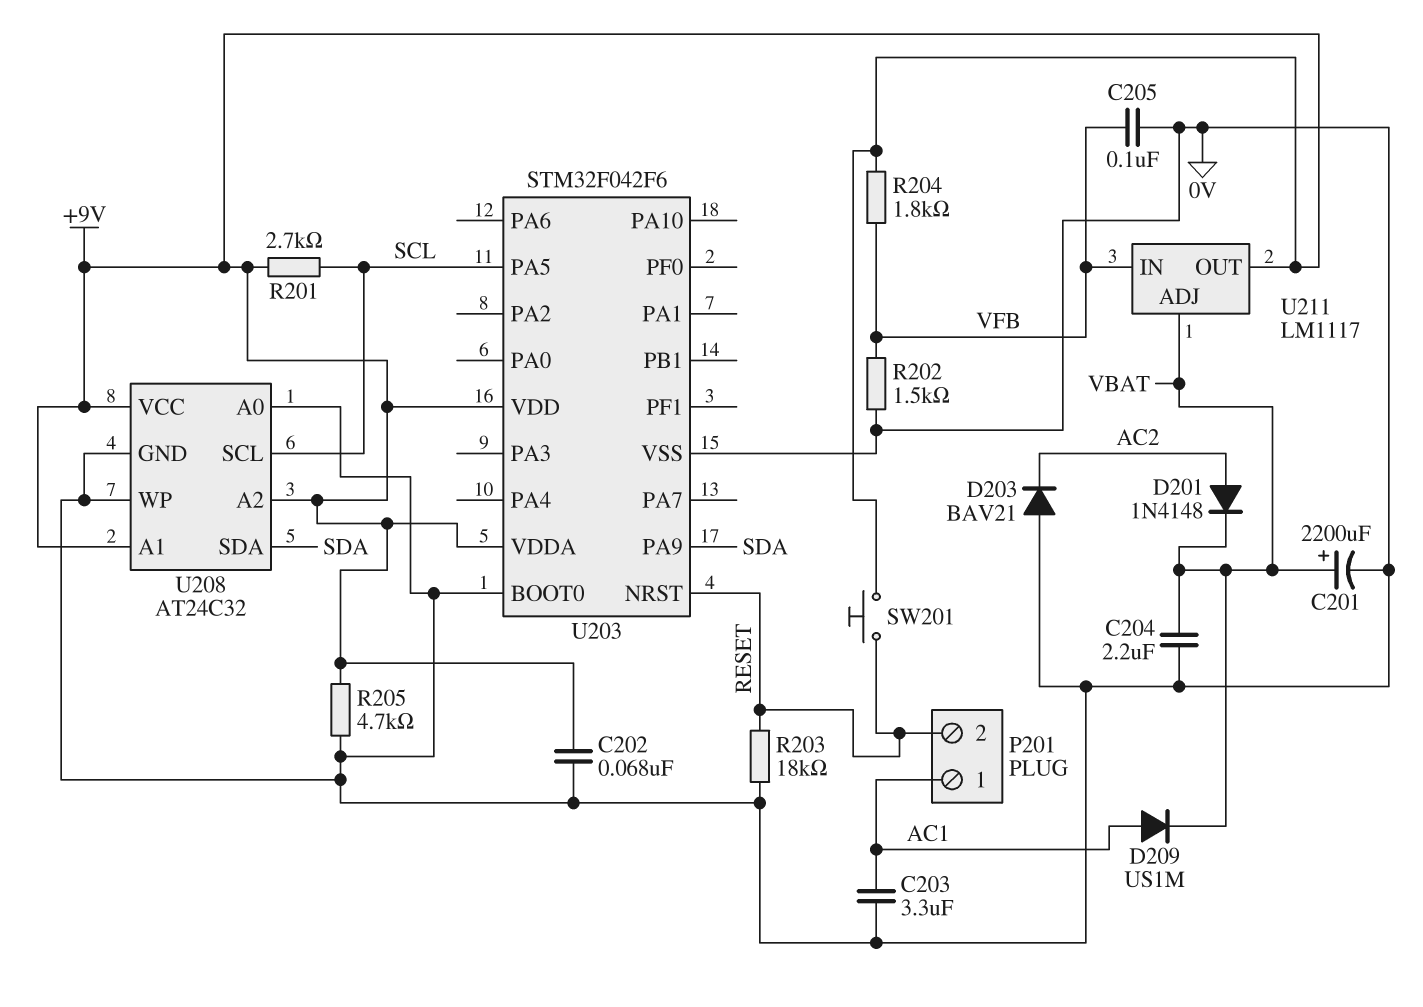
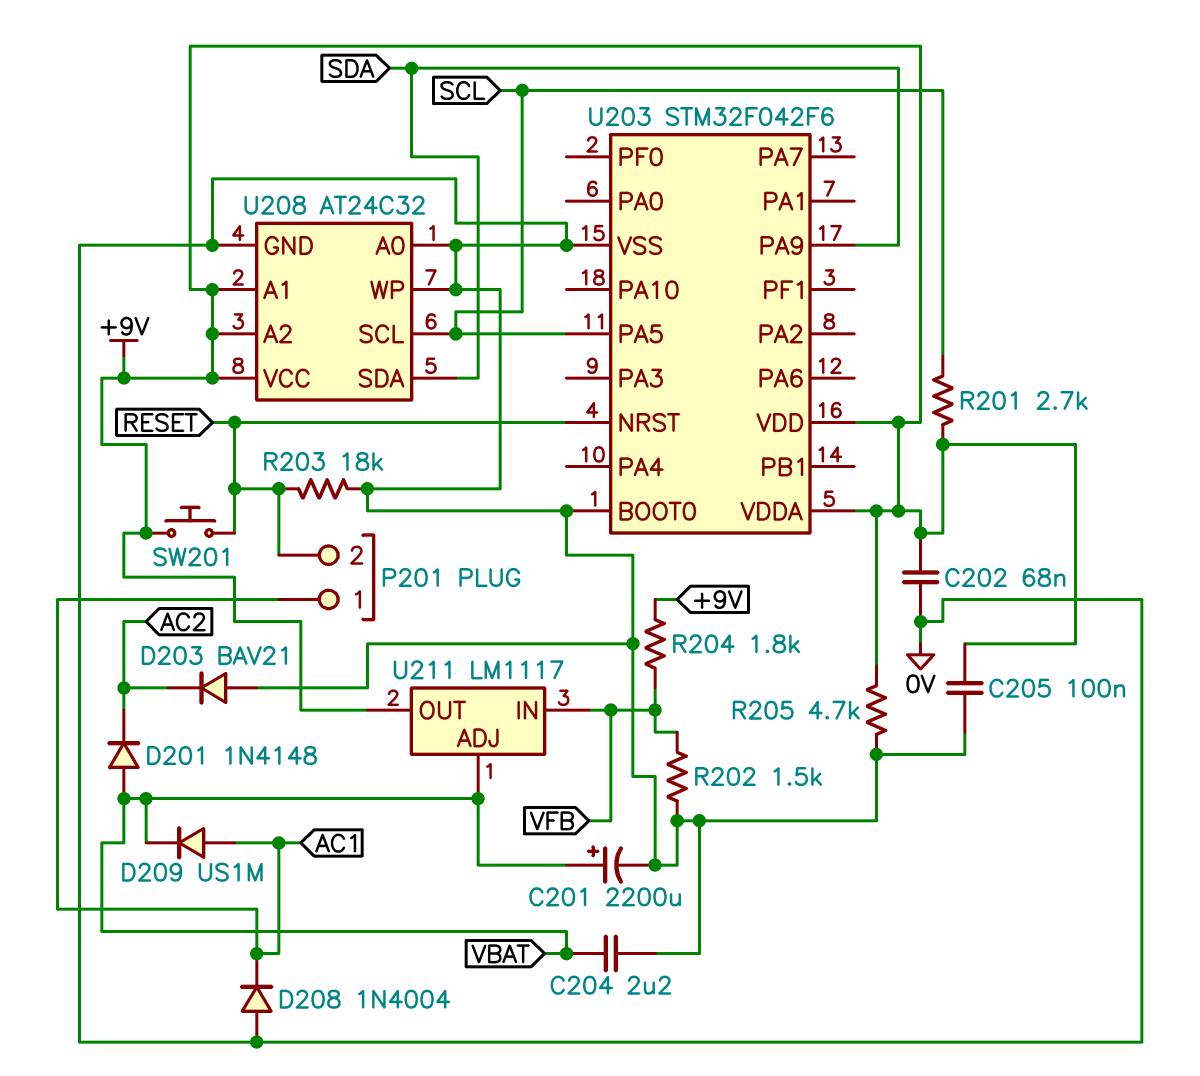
C203: 3.3uF (0V, AC1) -> none
C205: 100nF (0V, VFB) -> 100nF (+9V, 0V)
D201: diode 1N4148 (A AC2, K VBAT) -> diode 1N4148 (A VBAT, K AC2)
D208: none -> diode 1N4004 (A 0V, K AC1)

